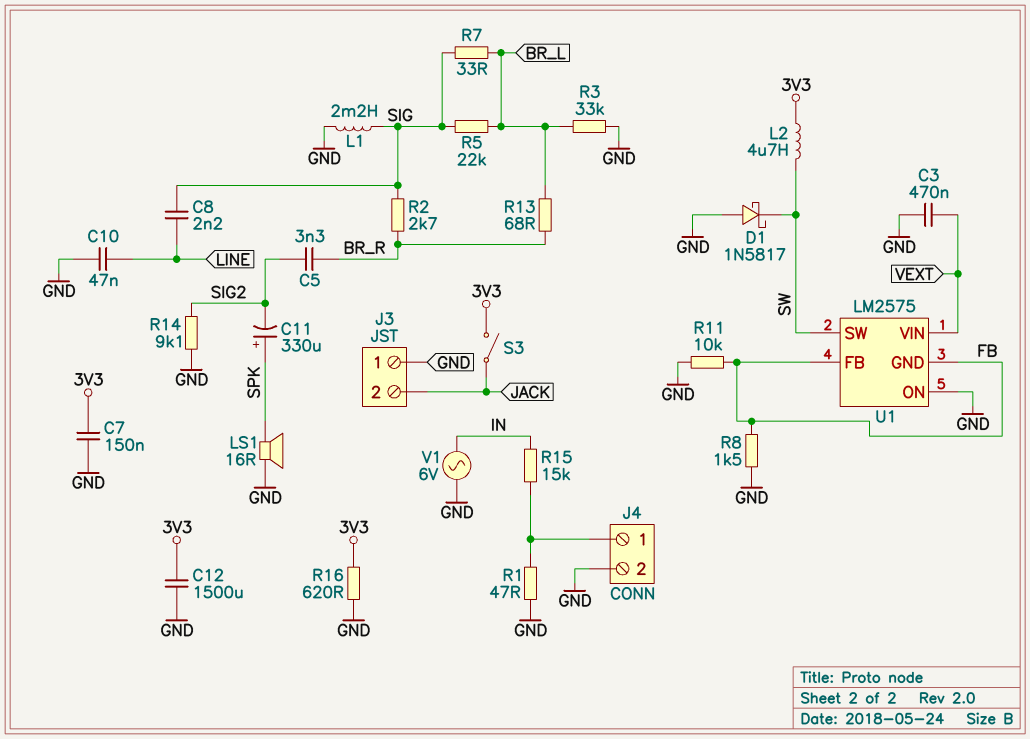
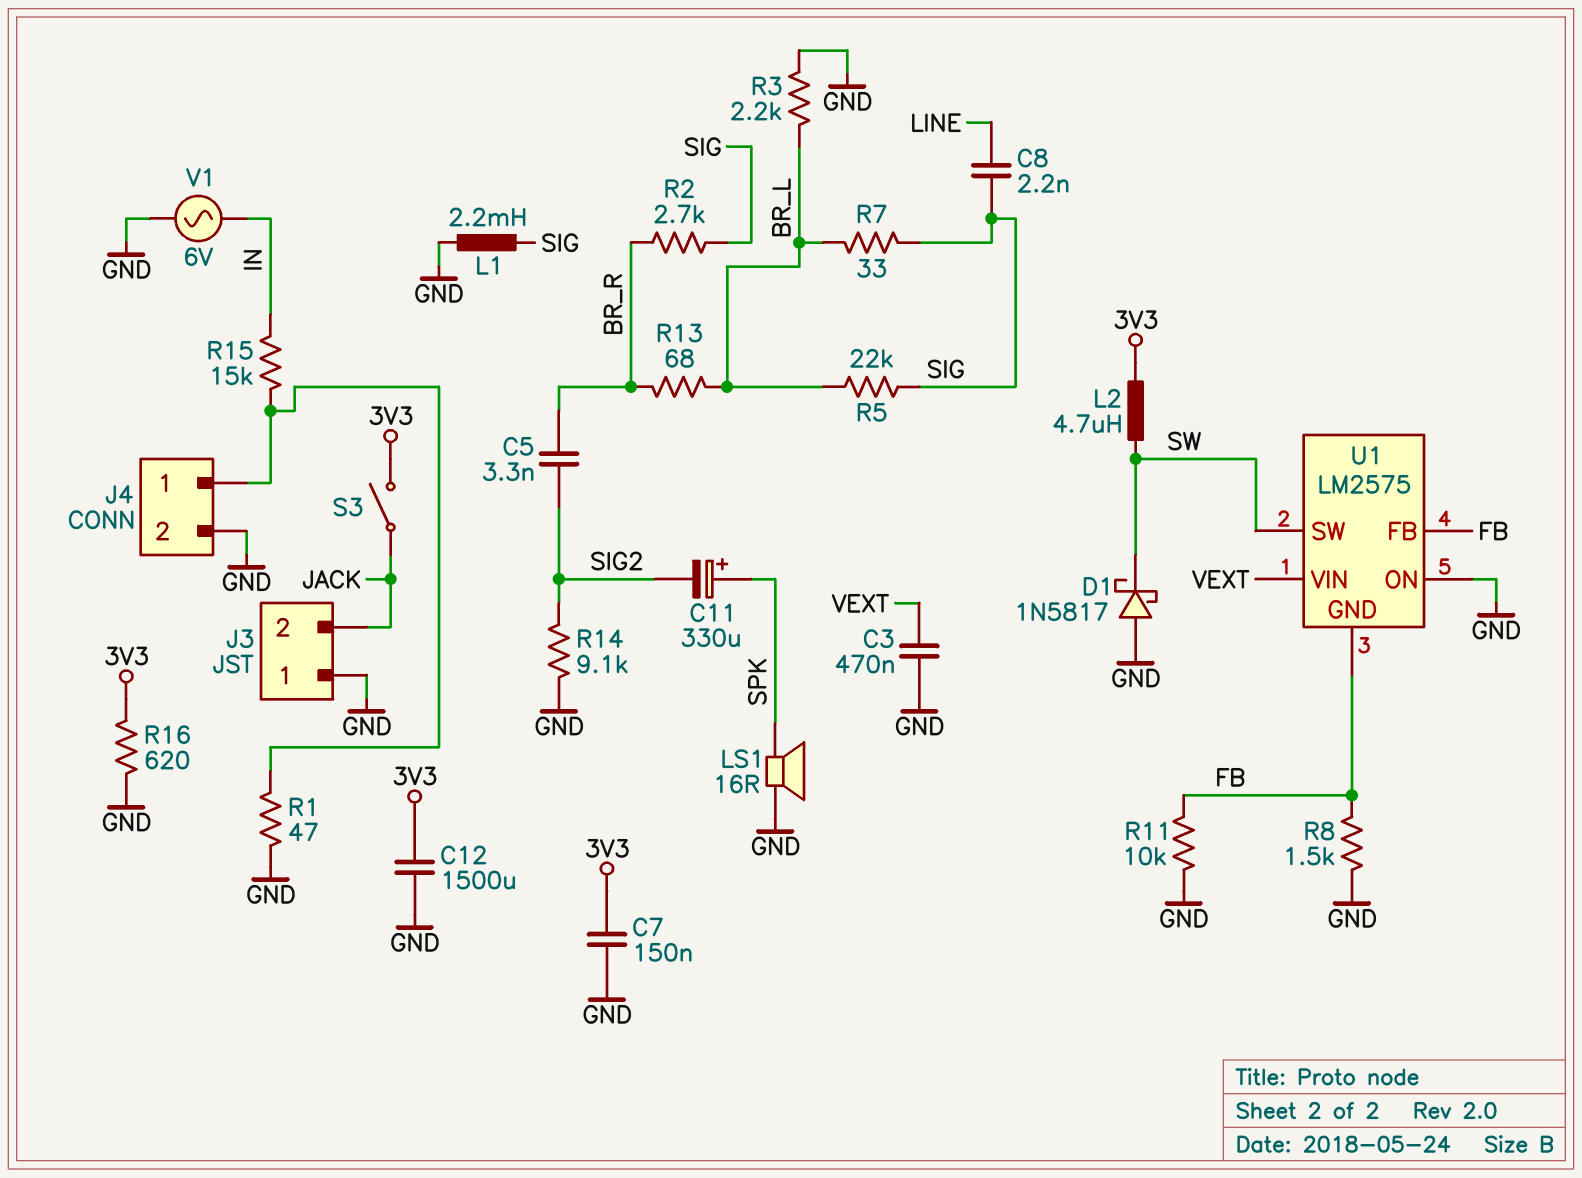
C10: 47nF (GND, LINE) -> none
R3: 33k (BR_L, GND) -> 2.2k (BR_L, GND)

